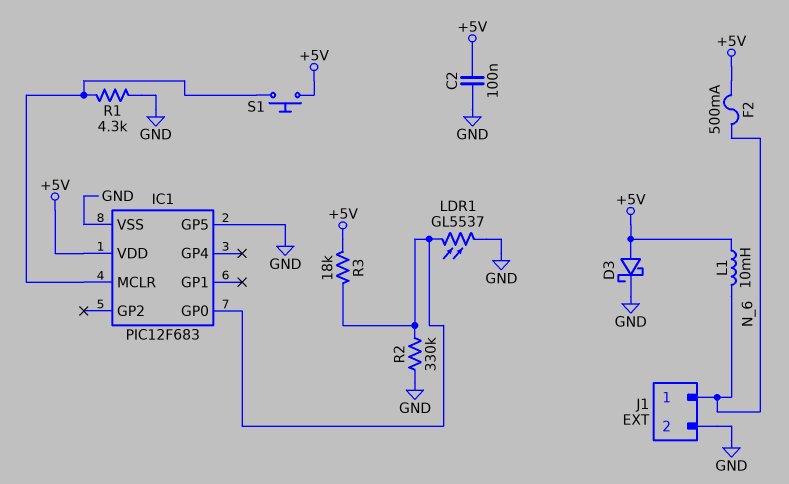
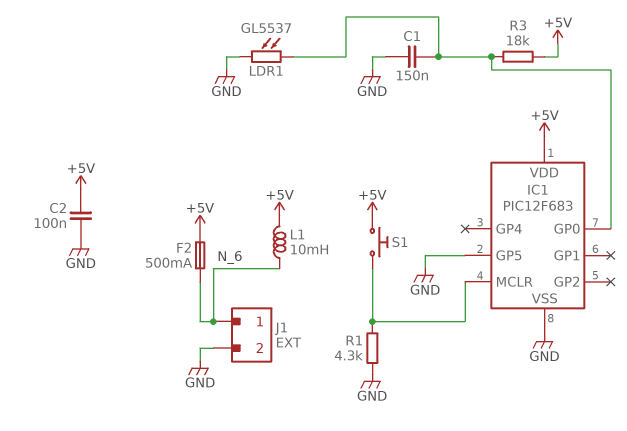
C1: none -> 150nF (GND, IC1/GP0)
D3: schottky (A +5V, K GND) -> none
R2: 330k (GND, IC1/GP0) -> none

